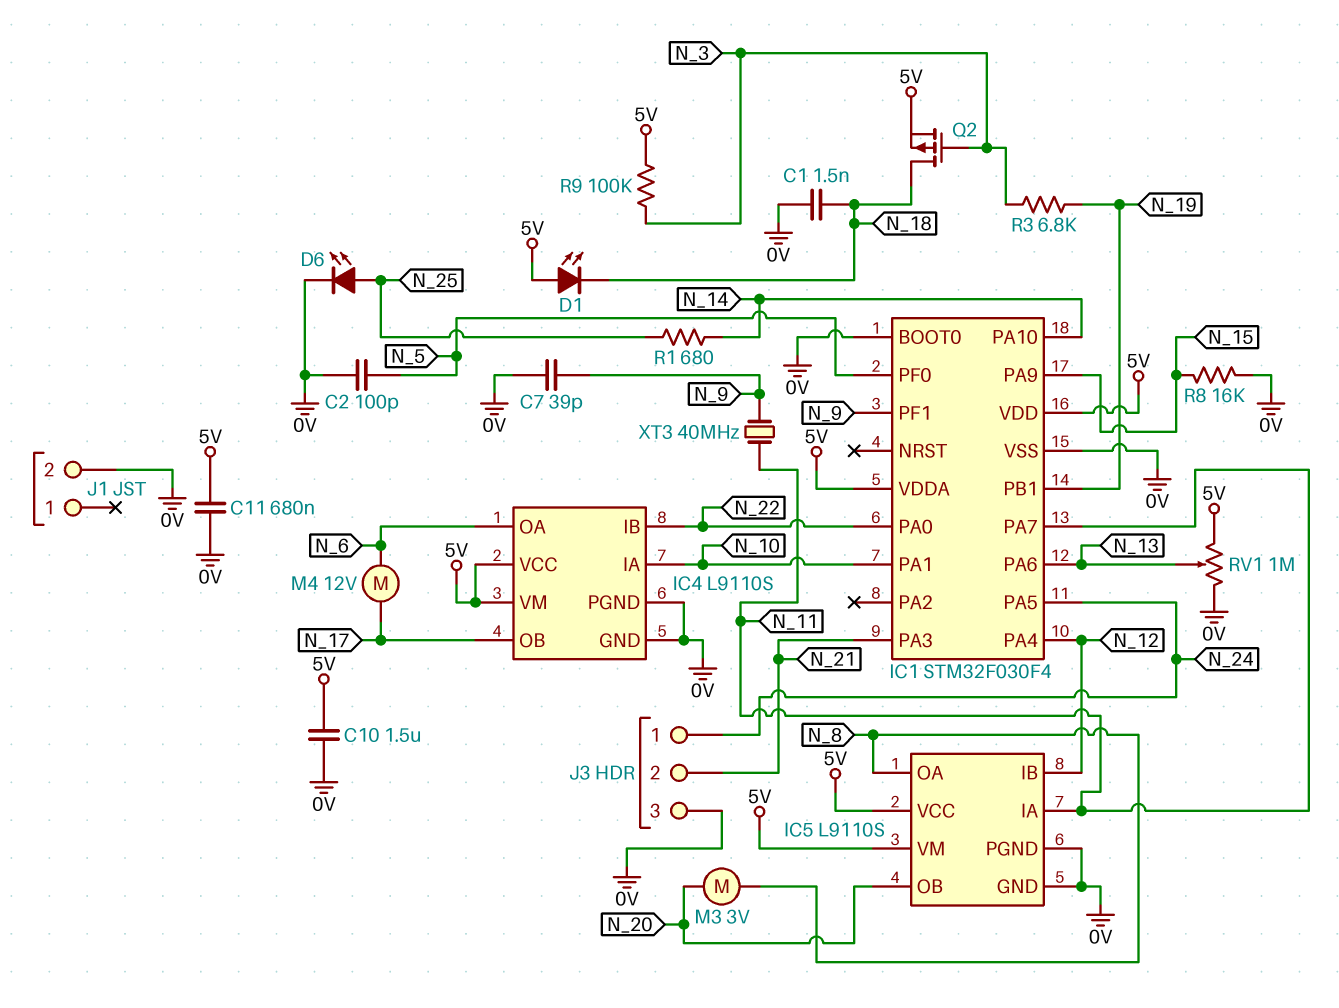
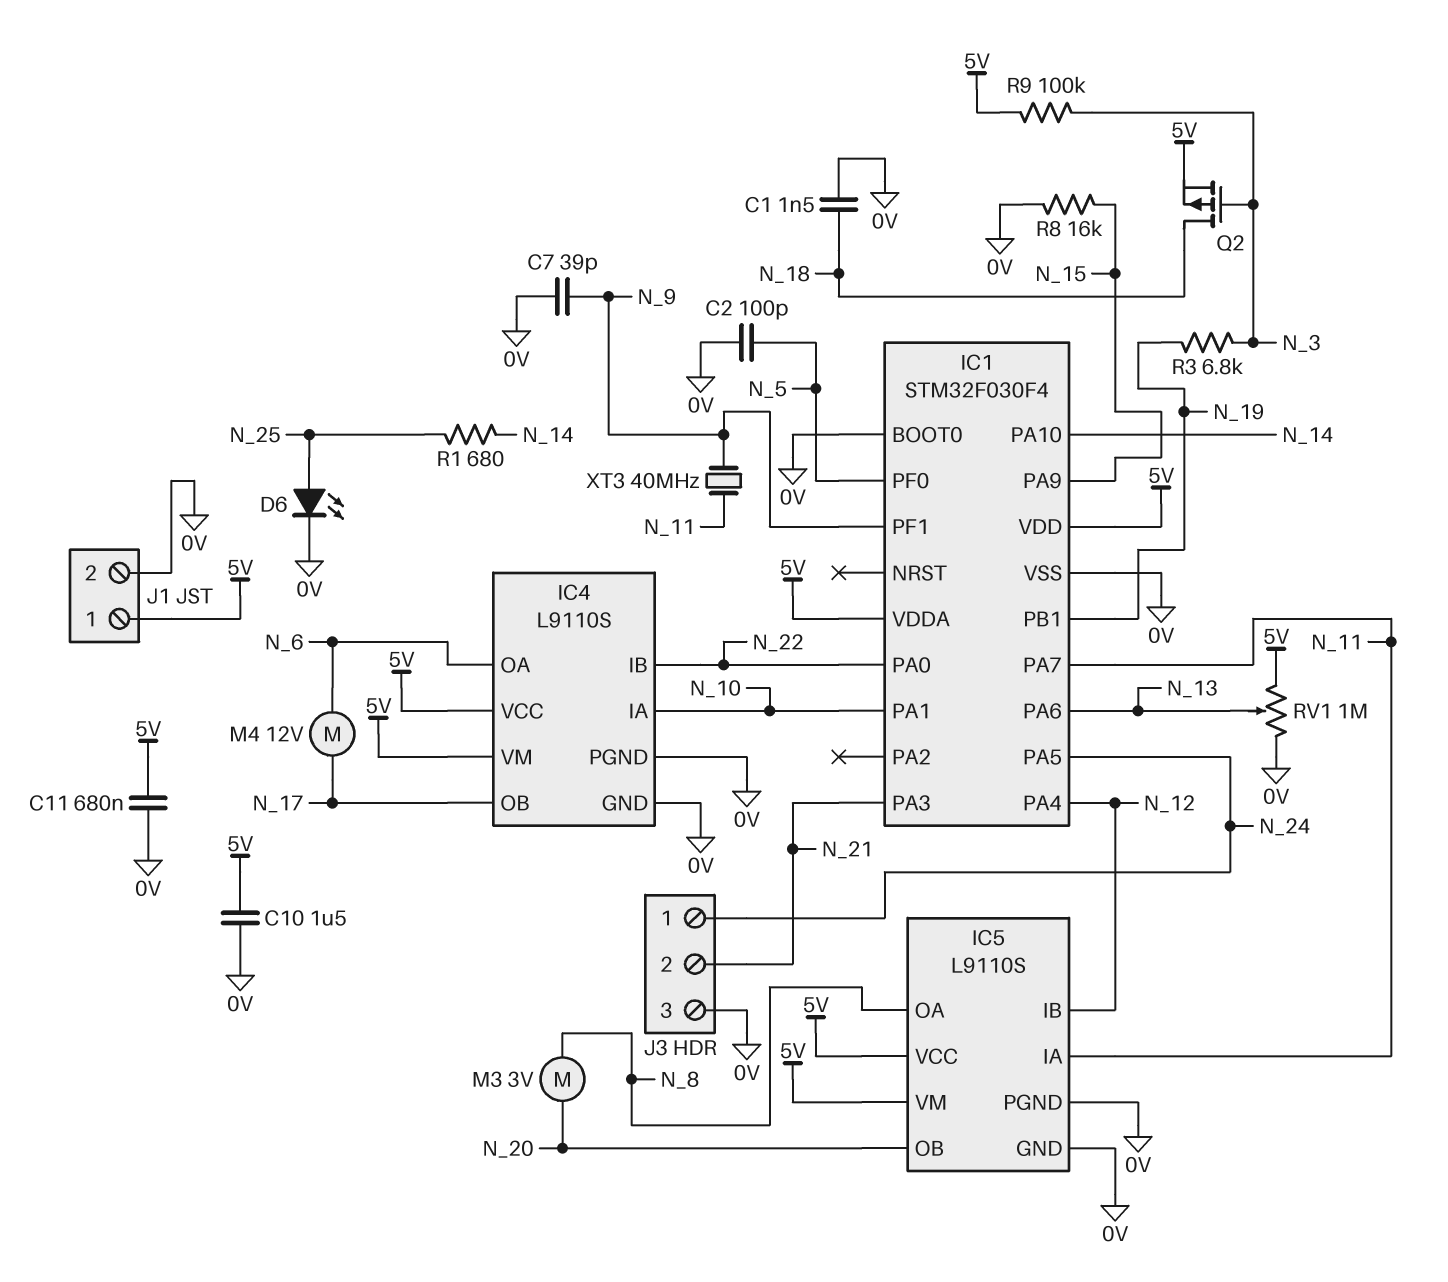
D1: LED (A 5V, K N_18) -> none
J1 pin 1: none -> 5V

